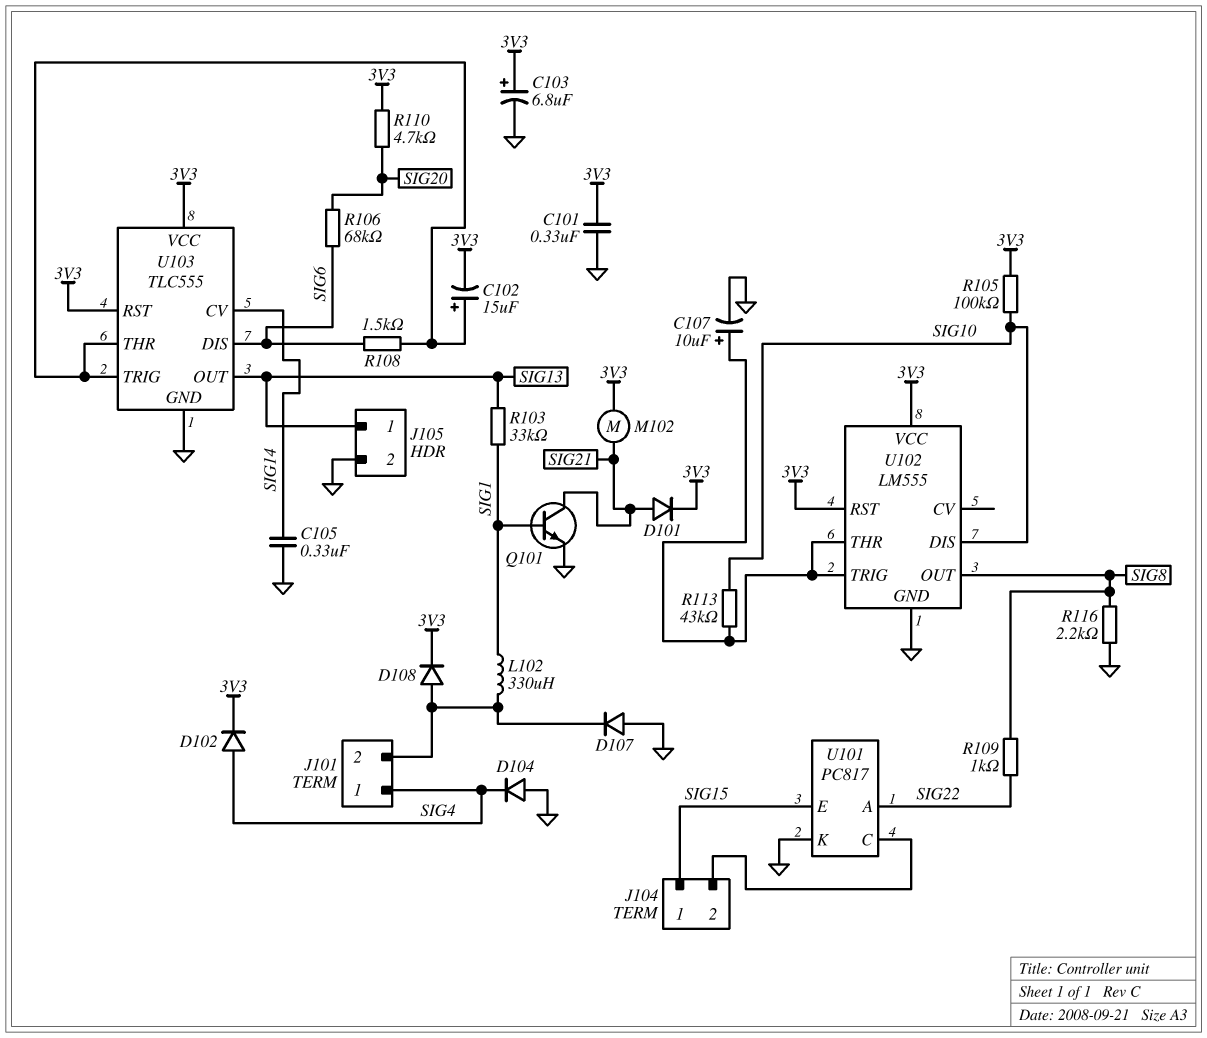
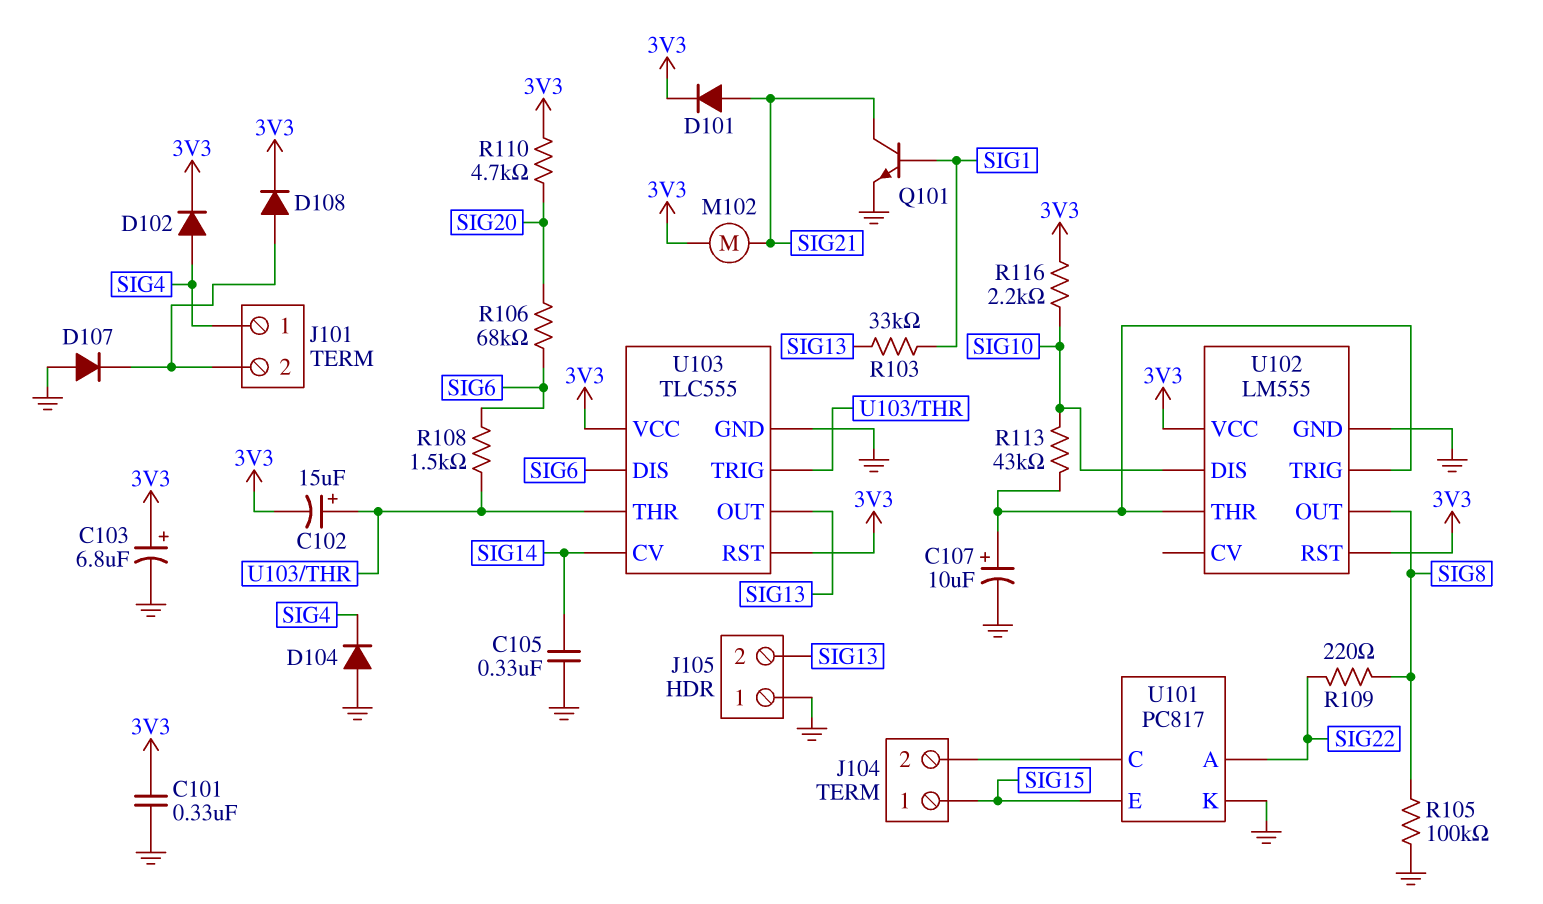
J105 pin 1: SIG13 -> GND
J105 pin 2: GND -> SIG13
L102: 330uH (J101/2, SIG1) -> none
R105: 100k (3V3, SIG10) -> 100k (GND, SIG8)
R109: 1k (SIG8, SIG22) -> 220 (SIG8, SIG22)
R116: 2.2k (GND, SIG8) -> 2.2k (3V3, SIG10)

